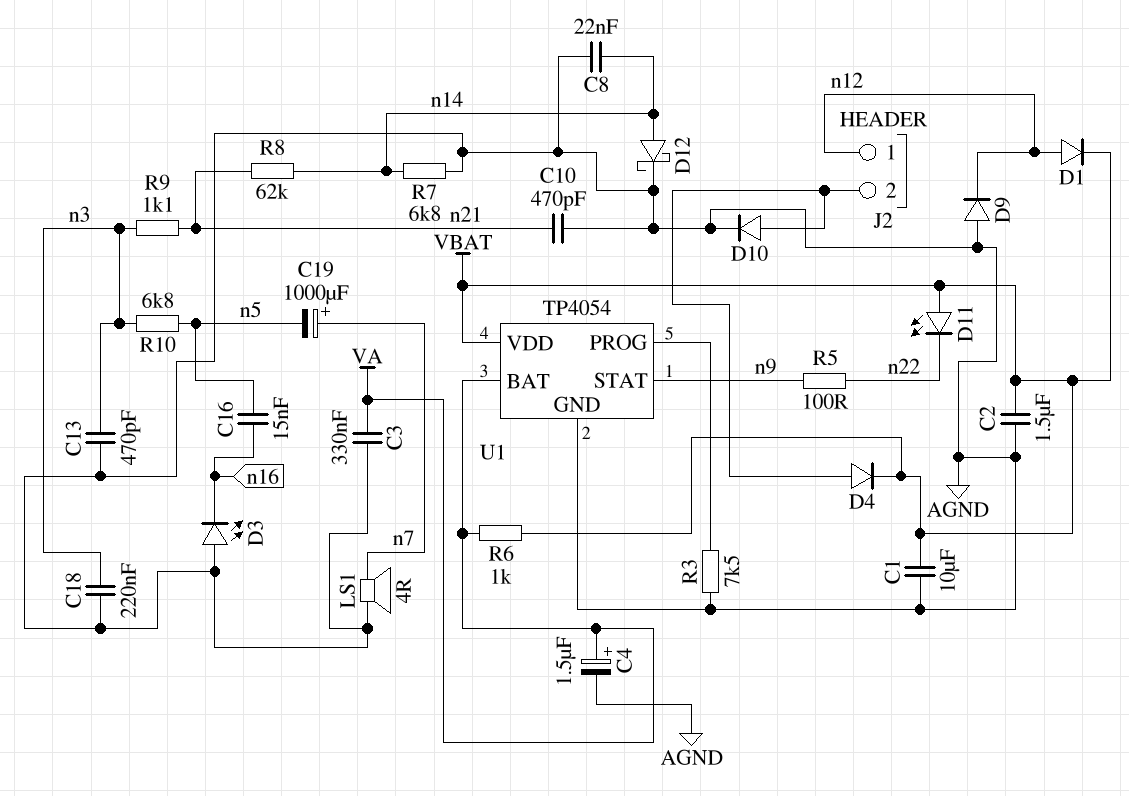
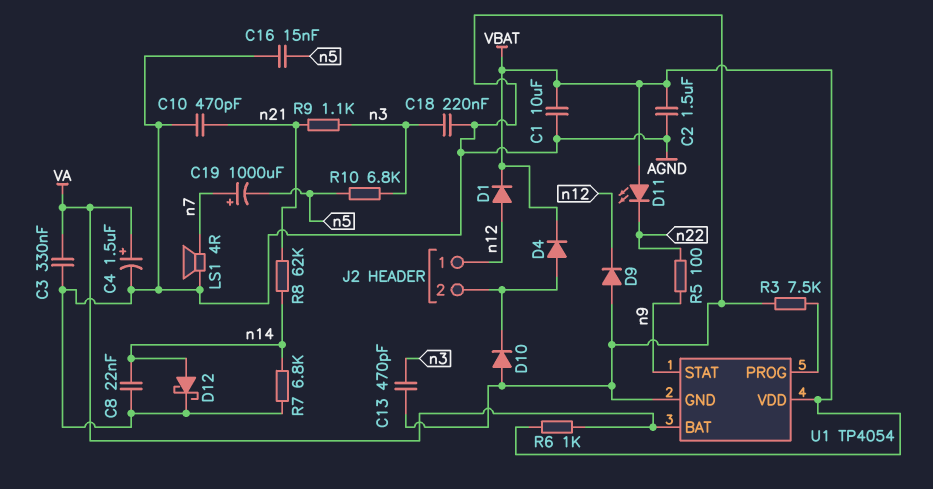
C16: 15nF (n5, n16) -> 15nF (AGND, n5)
D3: LED (A AGND, K n16) -> none
D10: diode (A J2/2, K AGND) -> diode (A AGND, K J2/2)

